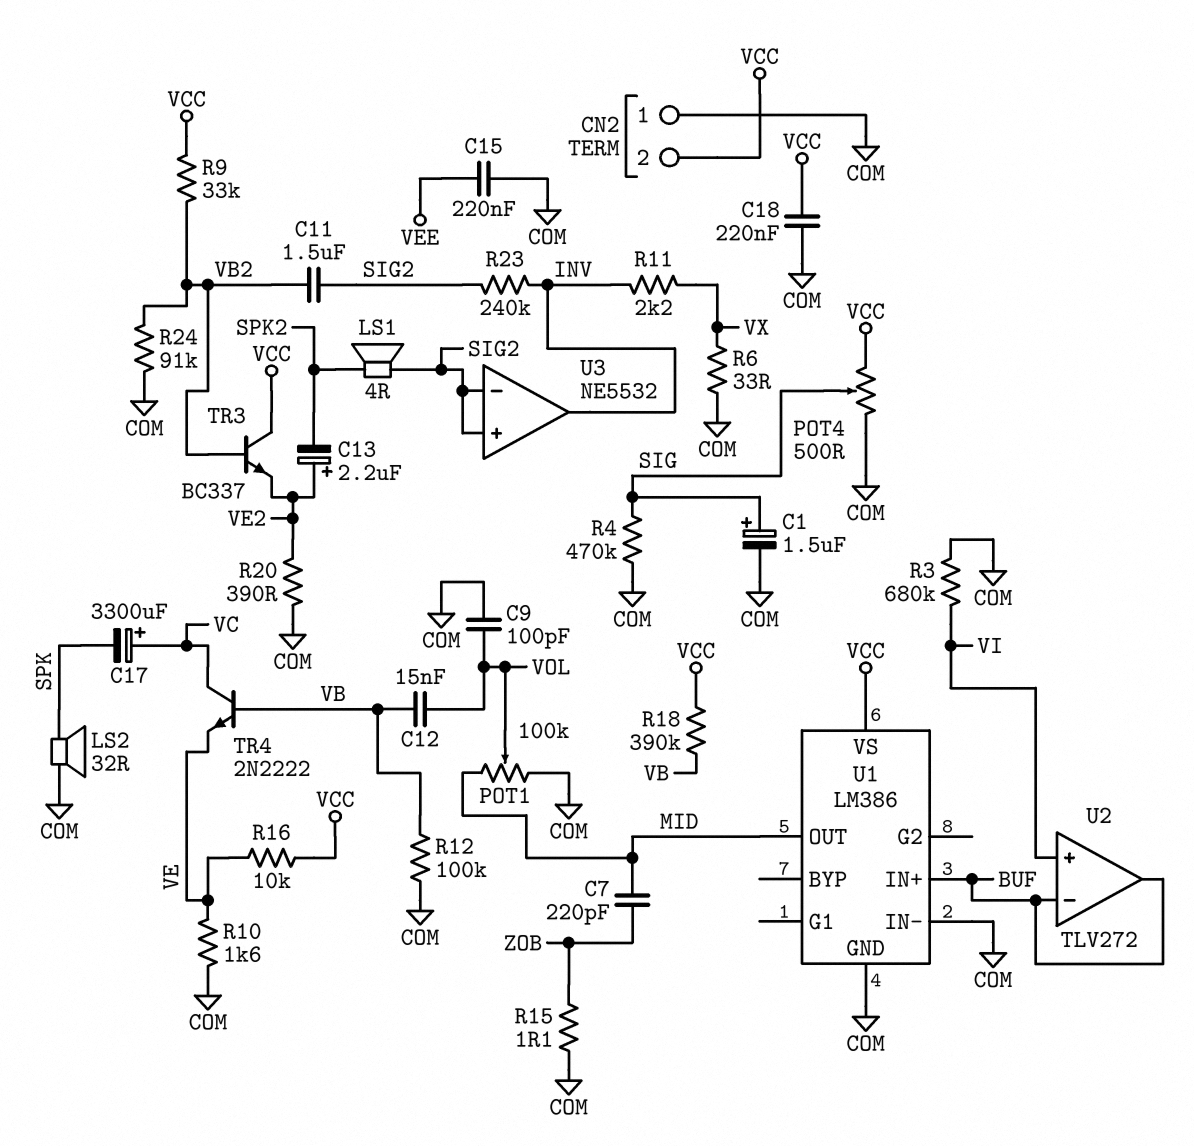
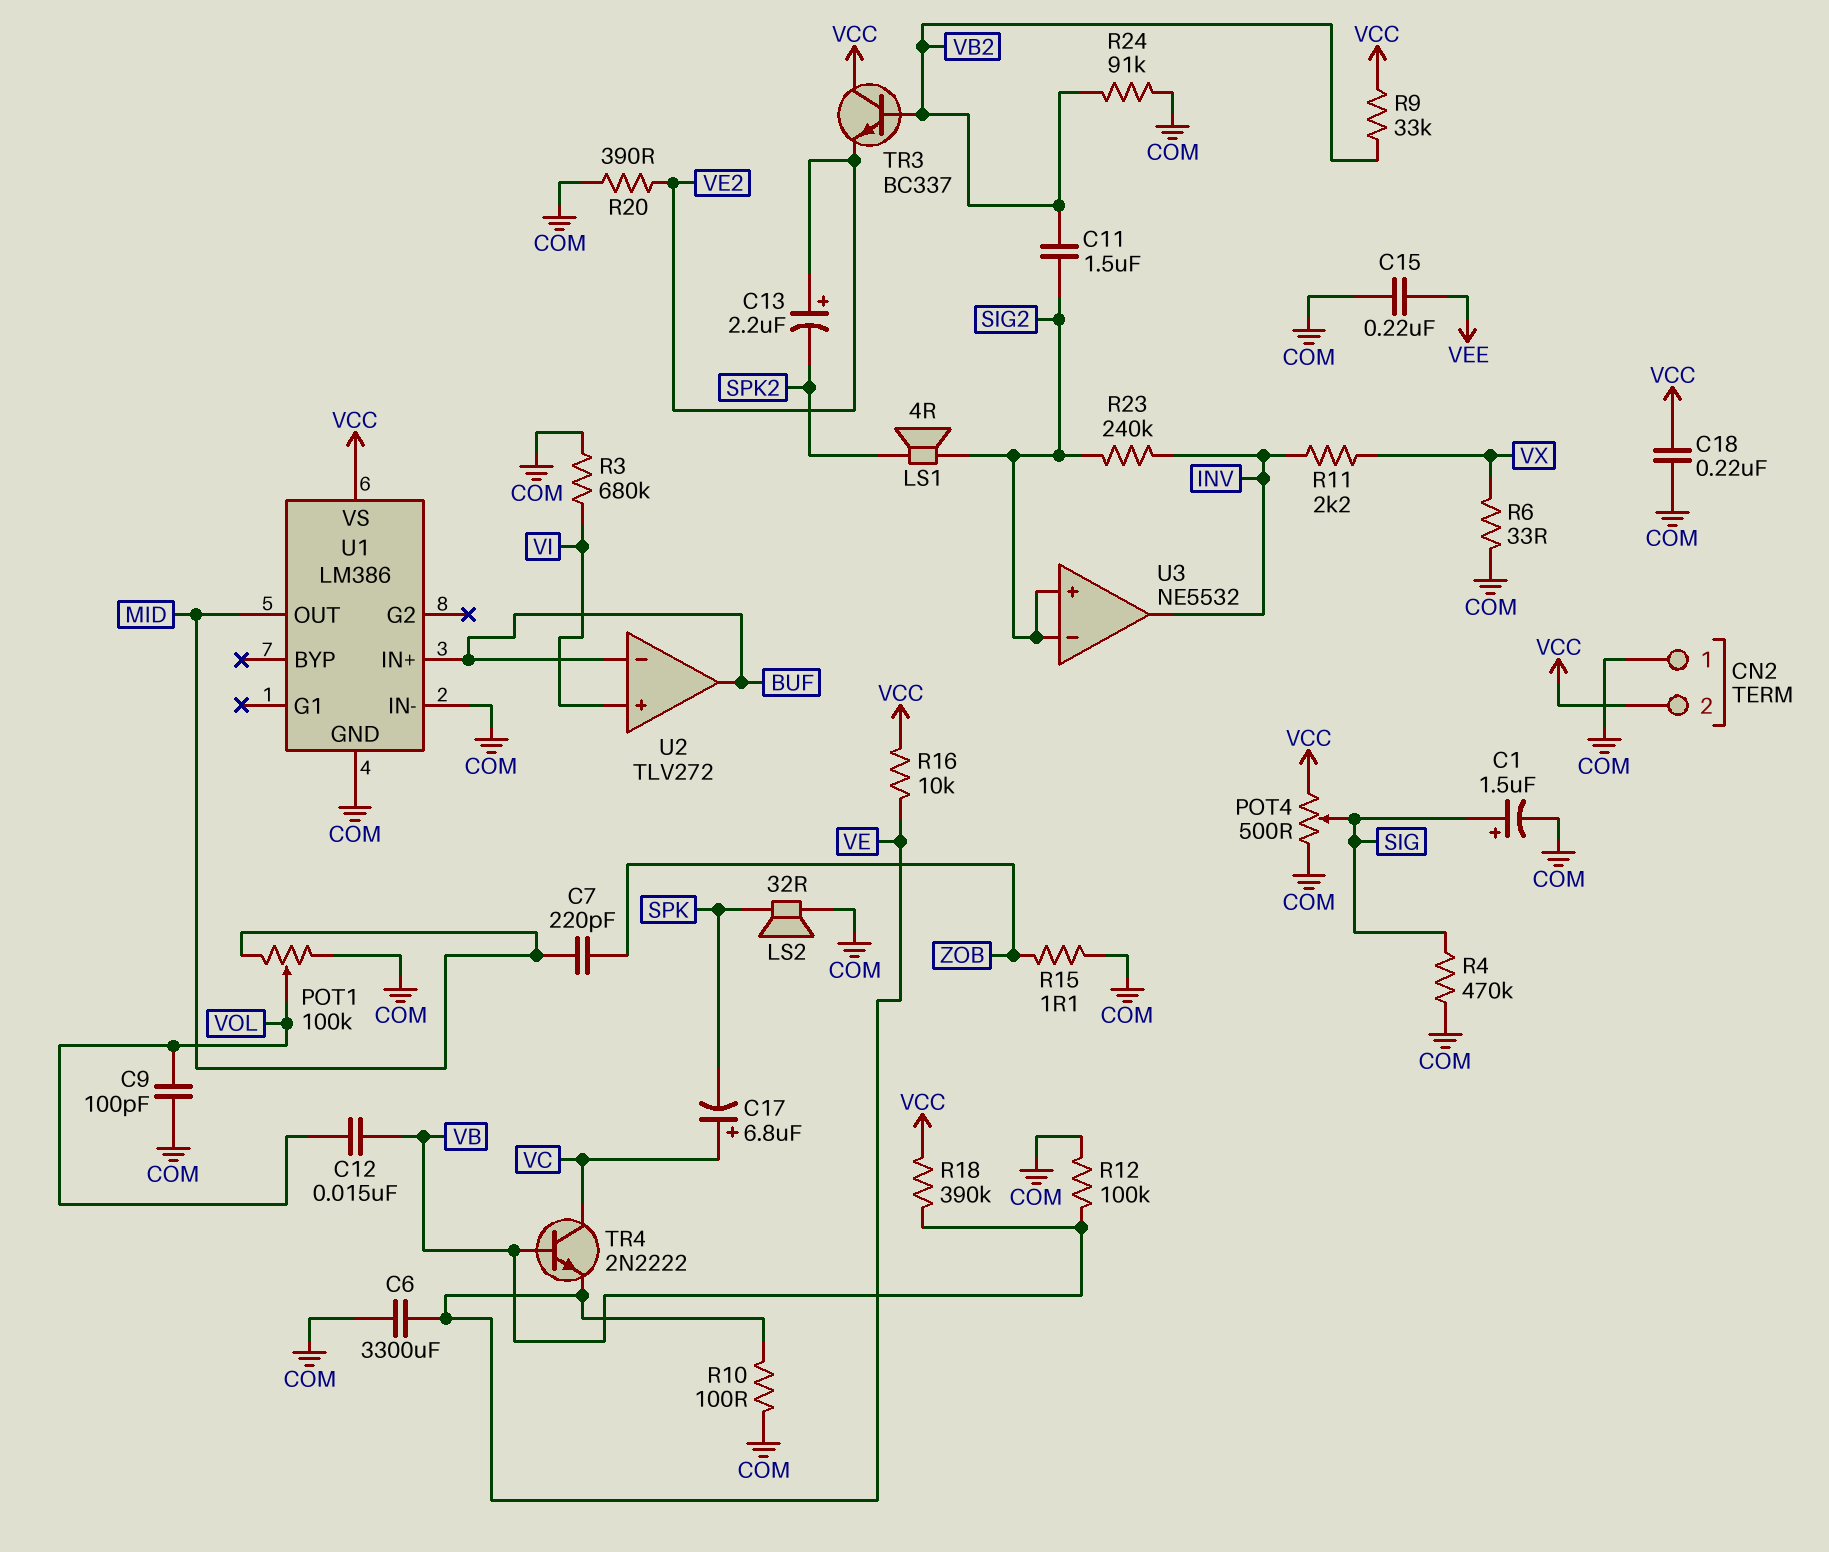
C6: none -> 3300uF (COM, VE)
C17: 3300uF (plus VC, minus SPK) -> 6.8uF (plus VC, minus SPK)
R10: 1.6k (COM, VE) -> 100 (COM, VE)

